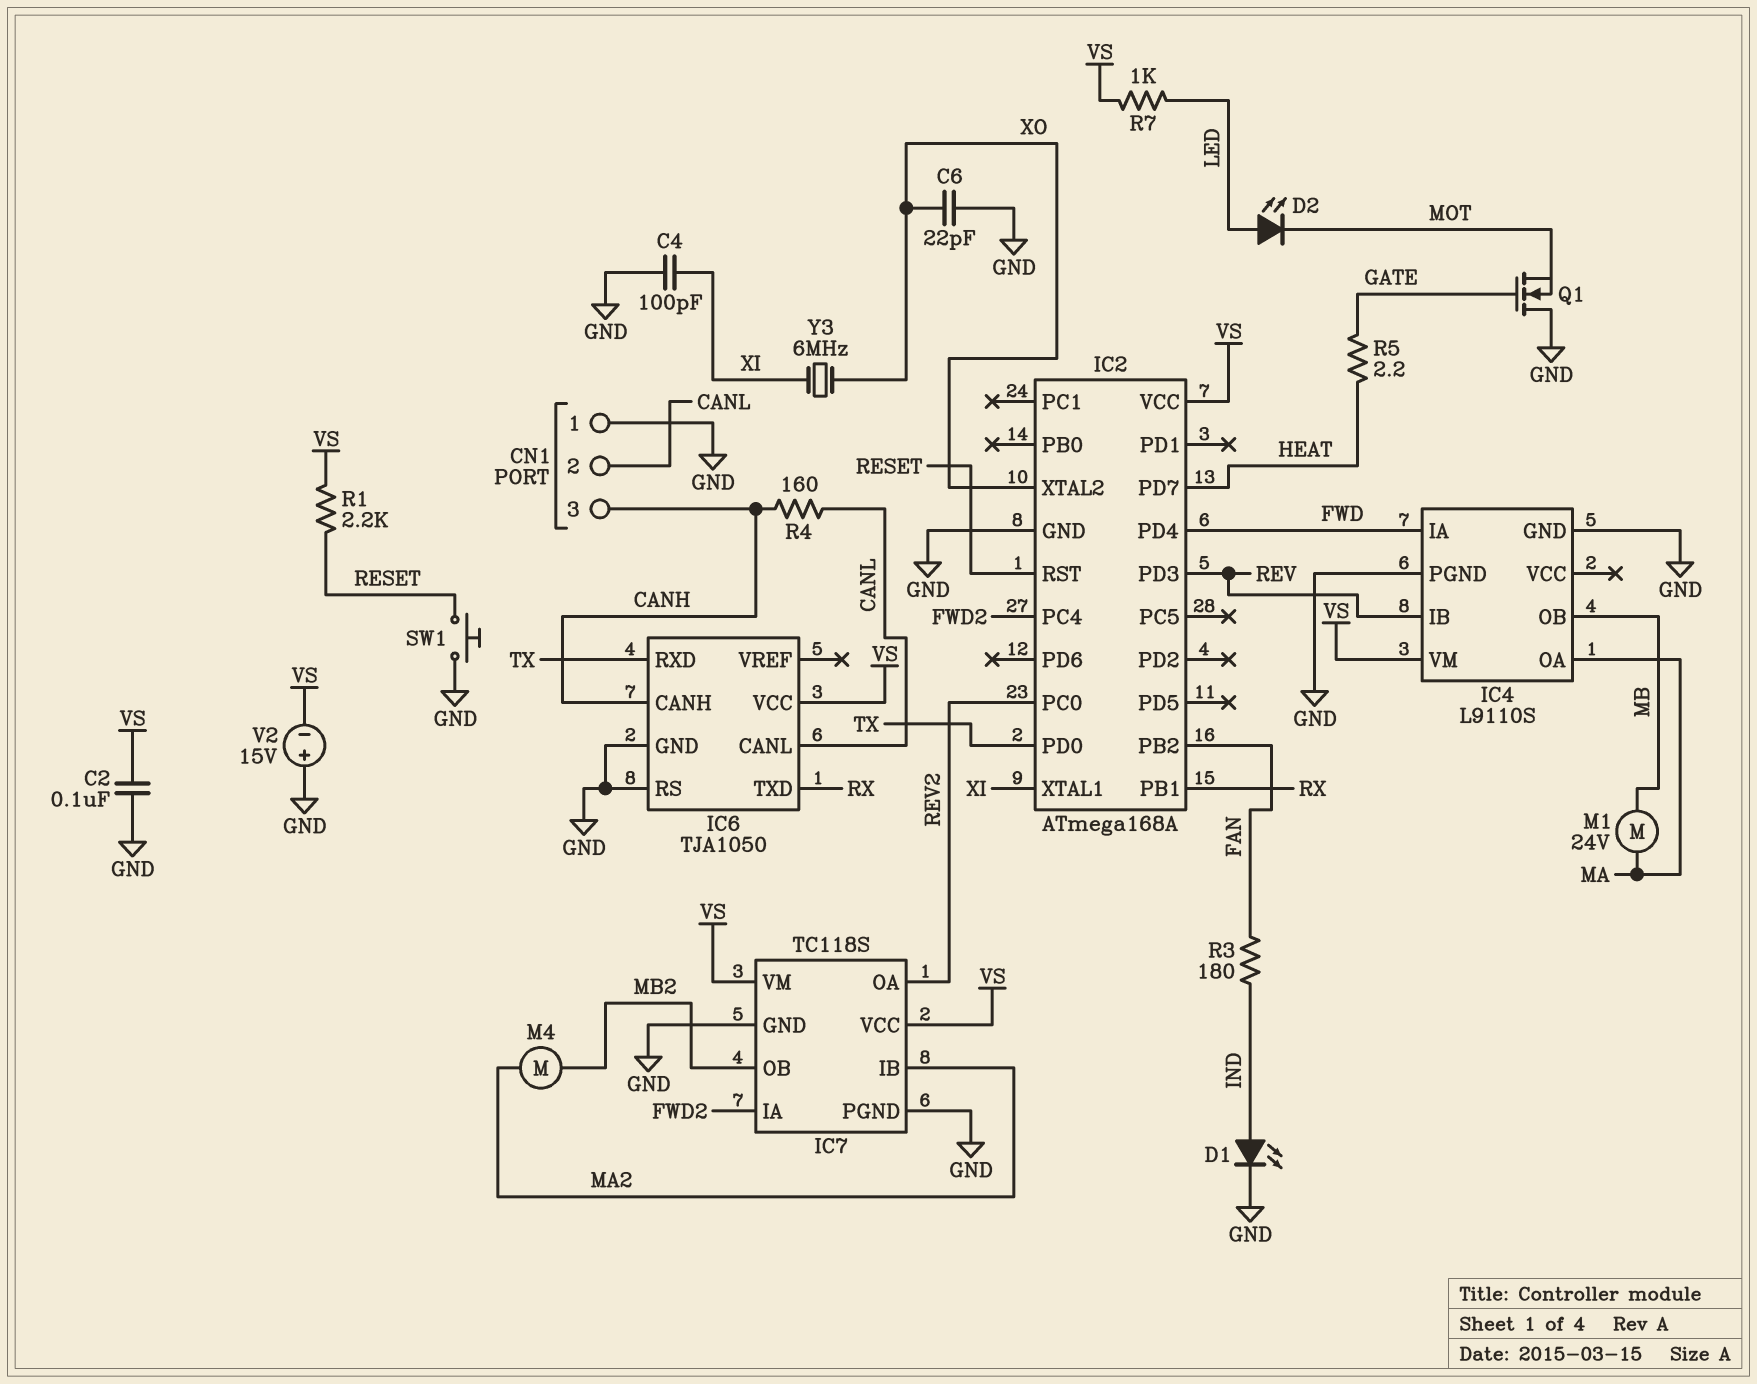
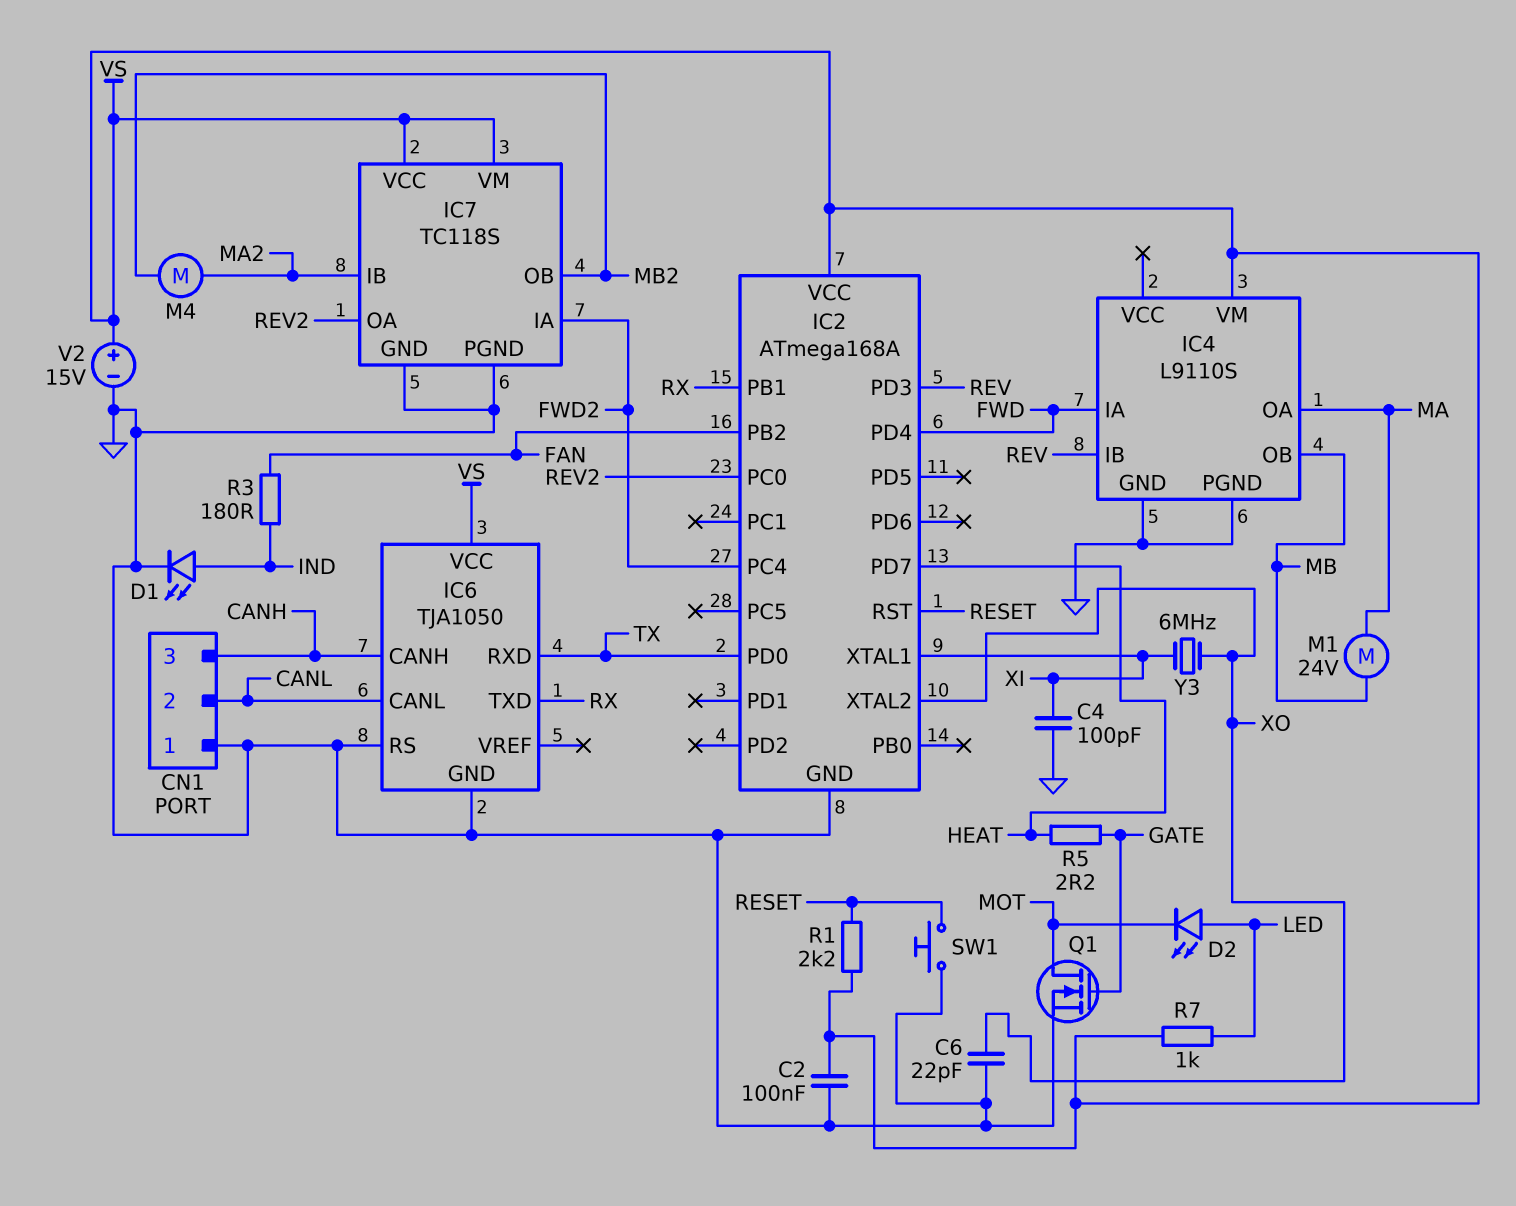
Q1: NMOS (G GATE, D GND, S MOT) -> NMOS (G GATE, D MOT, S GND)
R4: 160 (CANH, CANL) -> none
V2: 15V (plus GND, minus VS) -> 15V (plus VS, minus GND)

